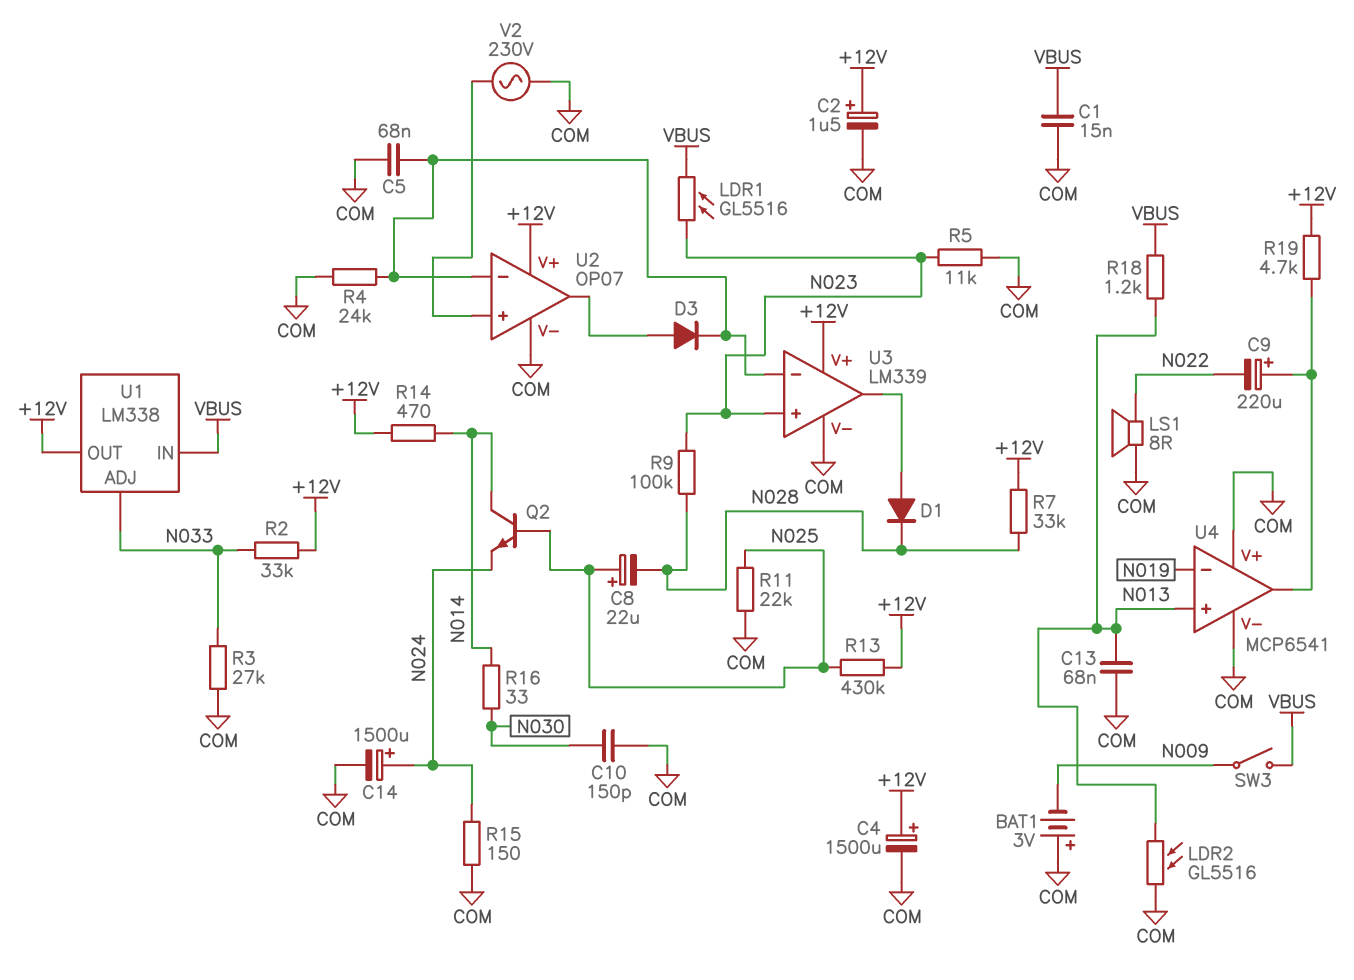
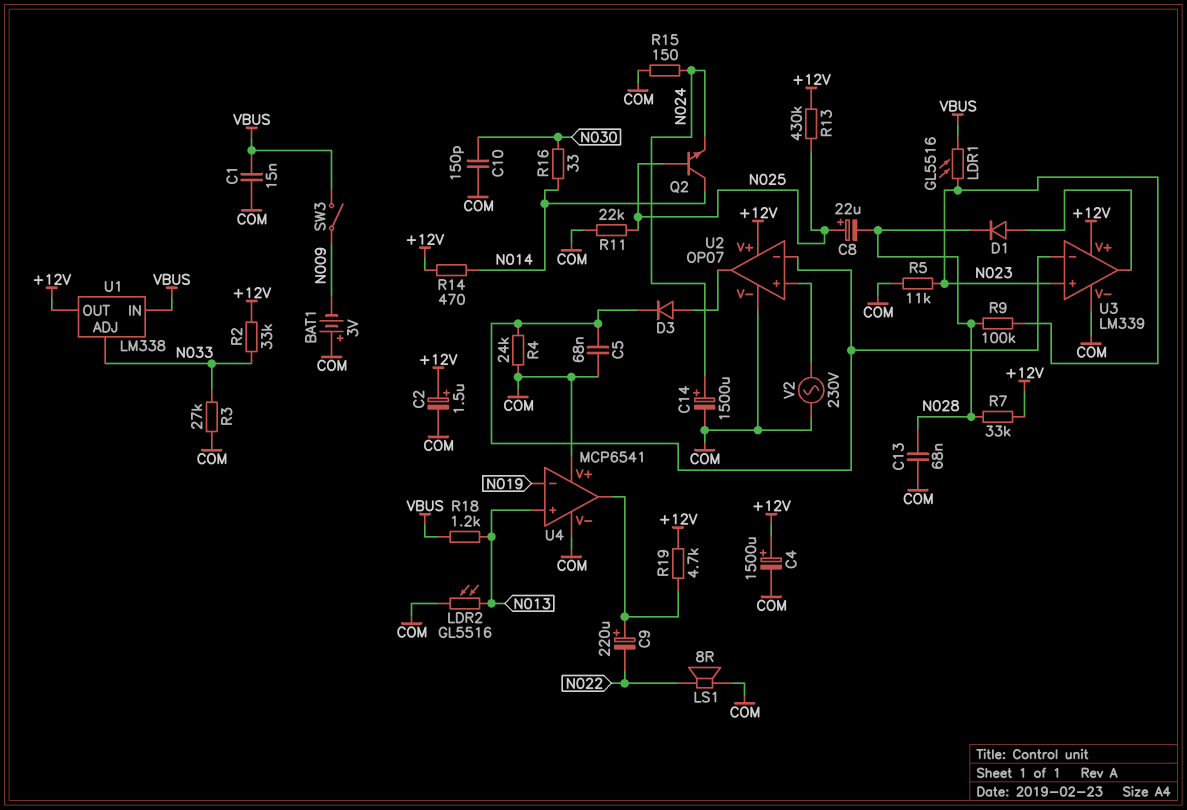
C13: 68nF (COM, N013) -> 68nF (COM, N028)

